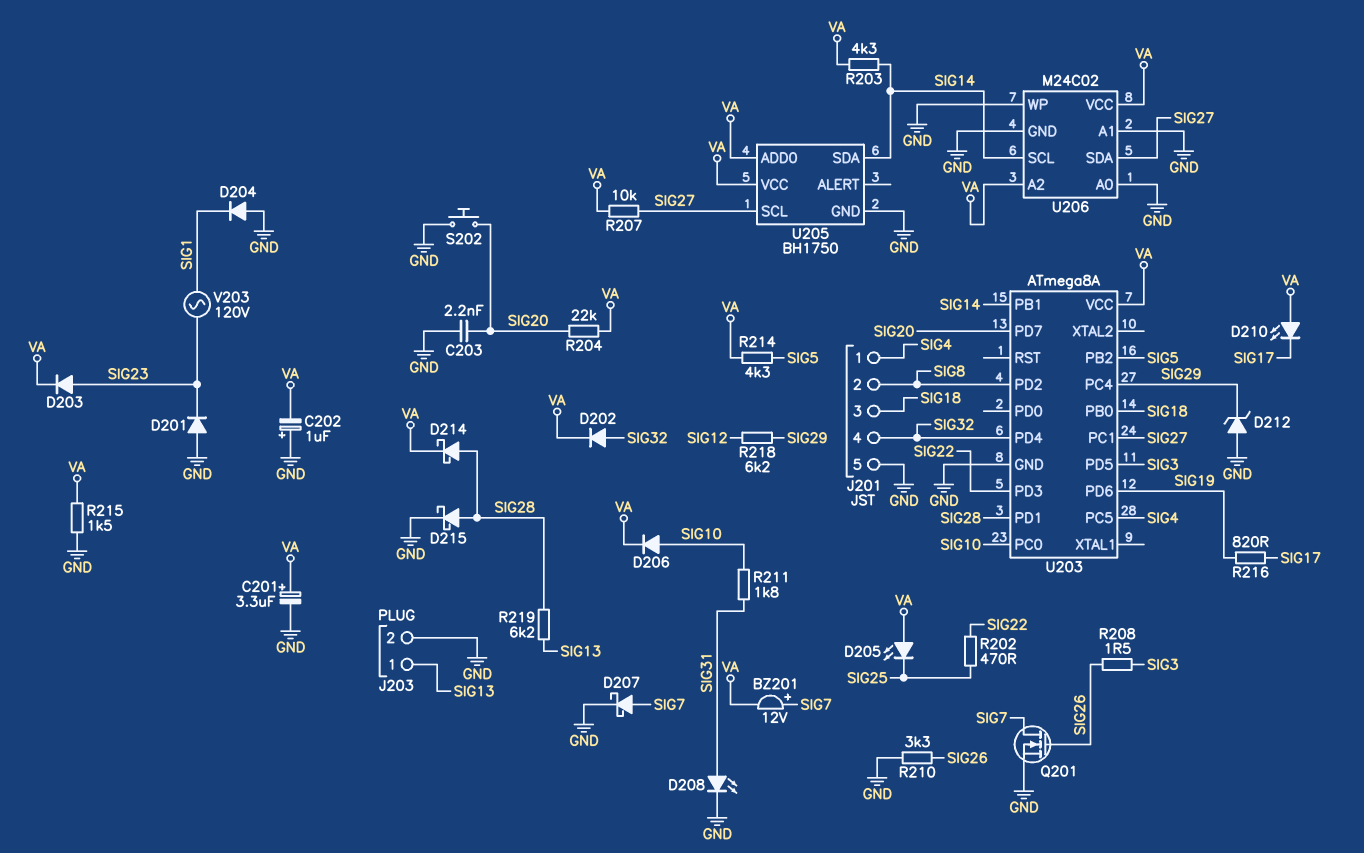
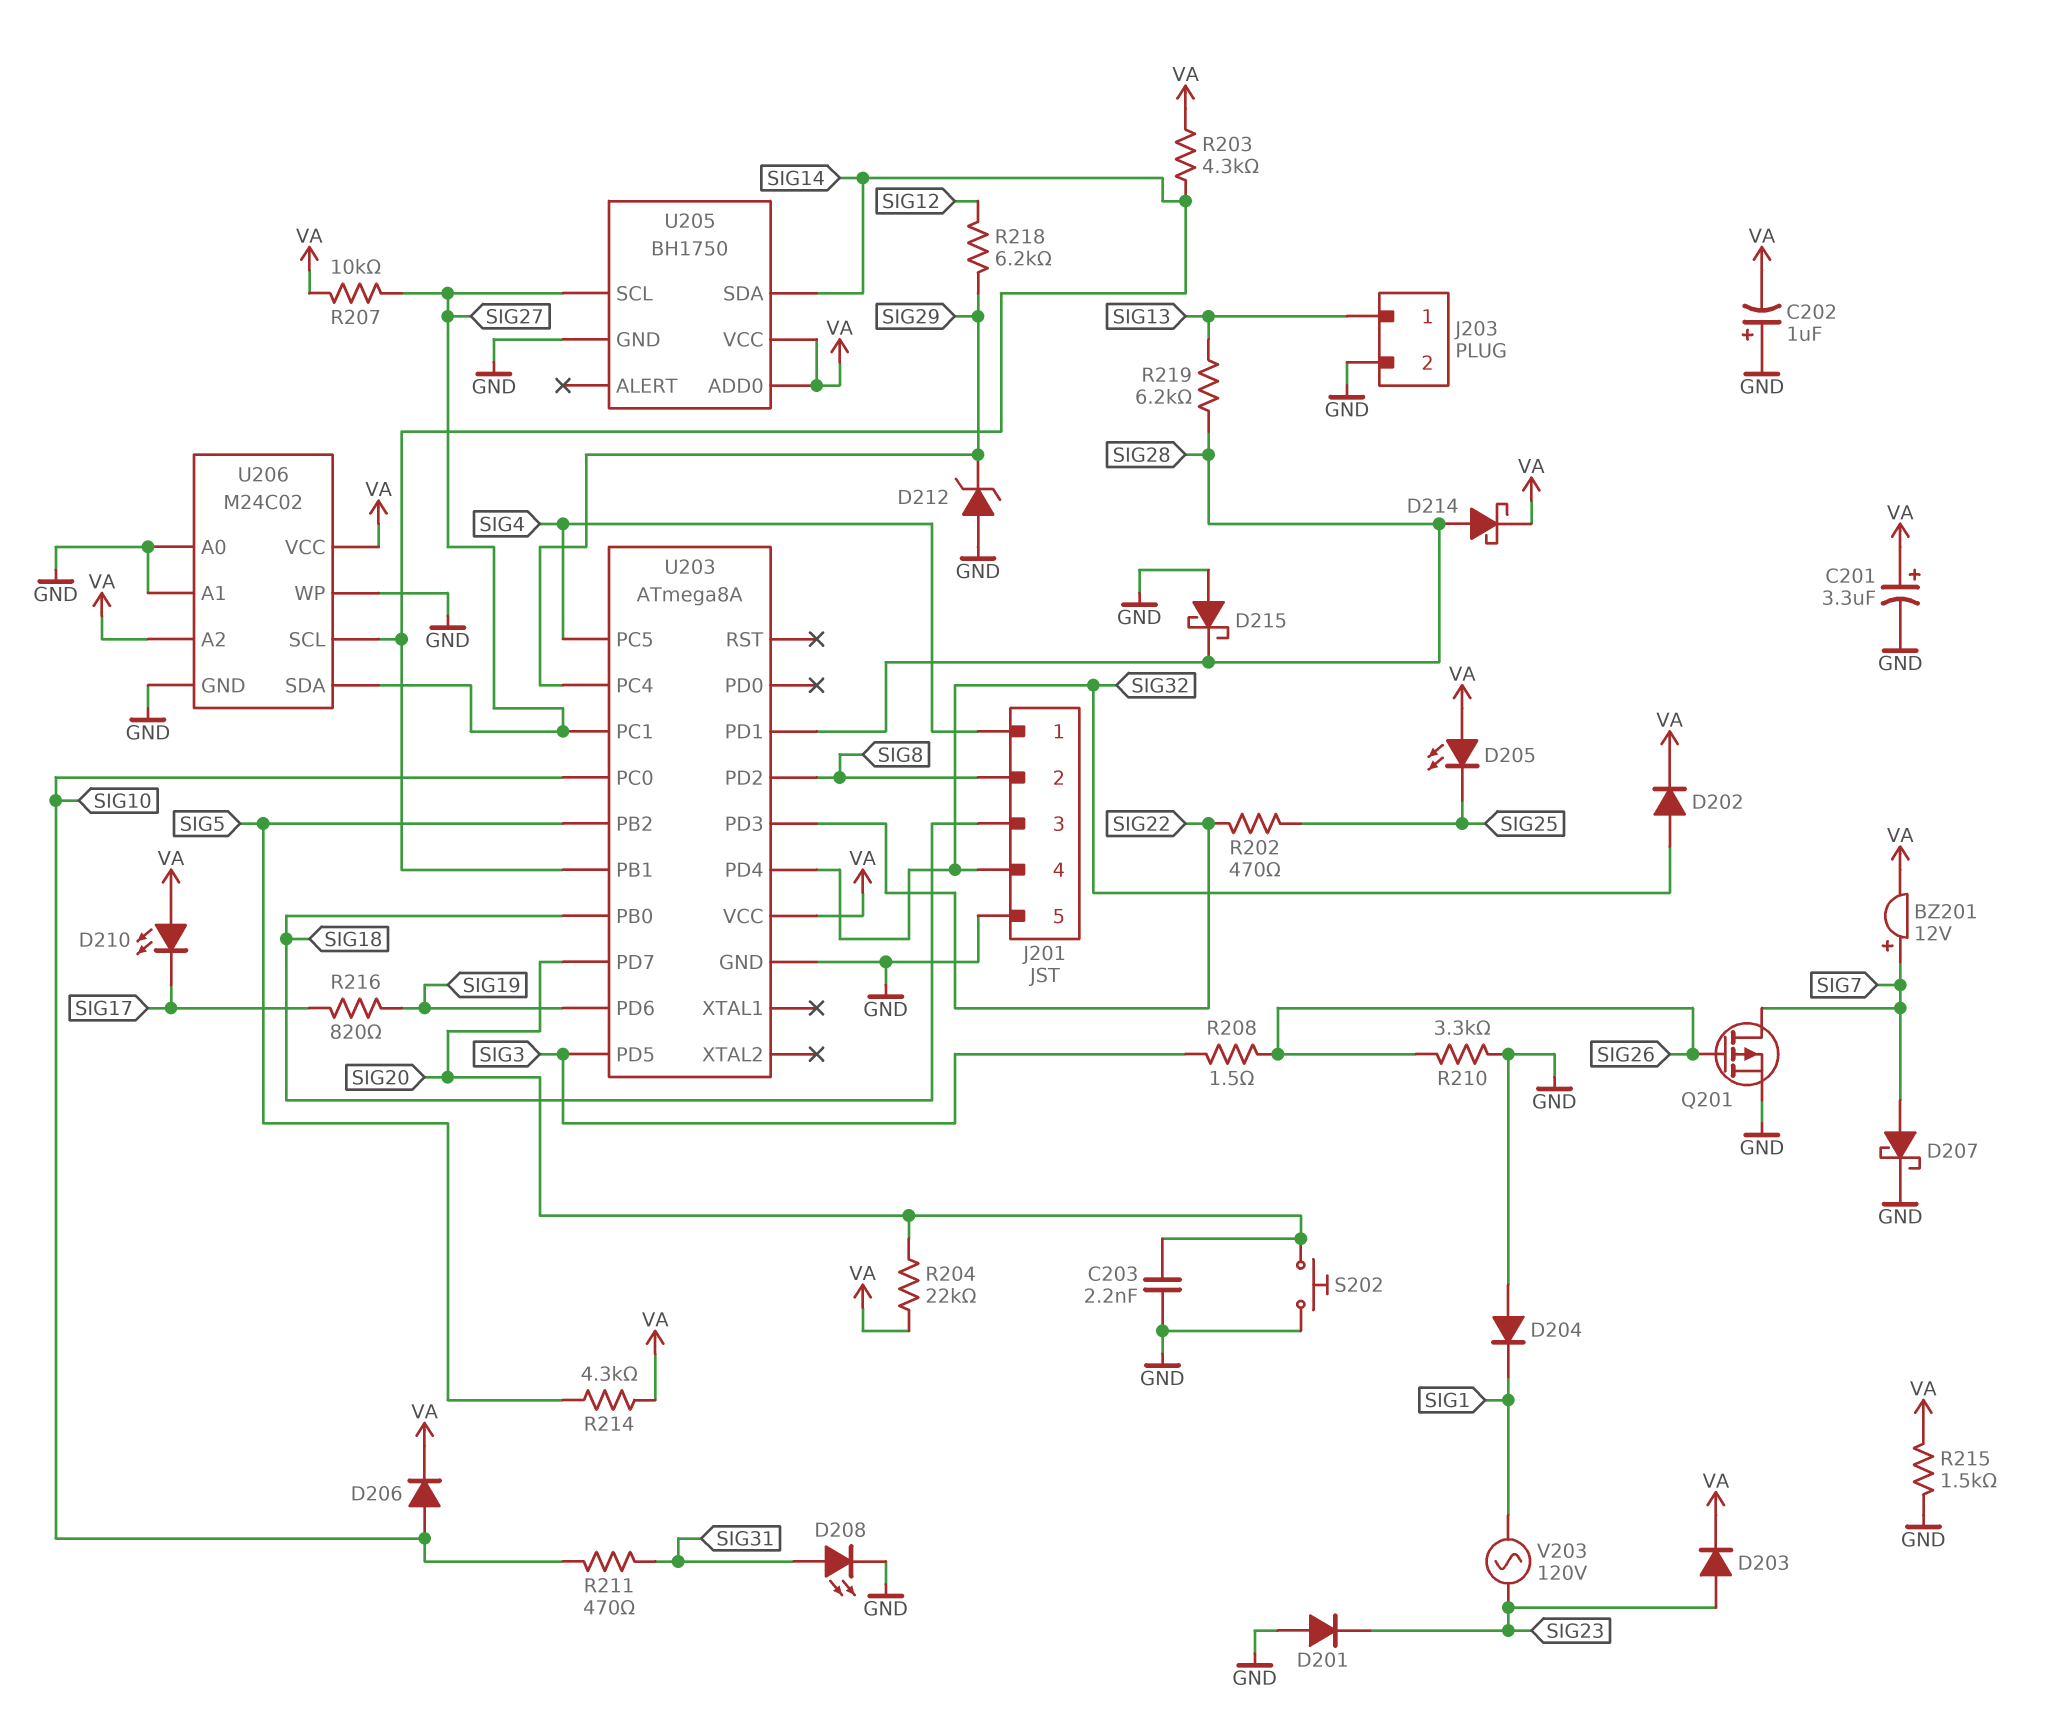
D215: schottky (A SIG28, K GND) -> schottky (A GND, K SIG28)
Q201: NMOS (G SIG26, D SIG7, S GND) -> PMOS (G SIG26, D SIG7, S GND)
R211: 1.8k (SIG10, SIG31) -> 470 (SIG10, SIG31)

